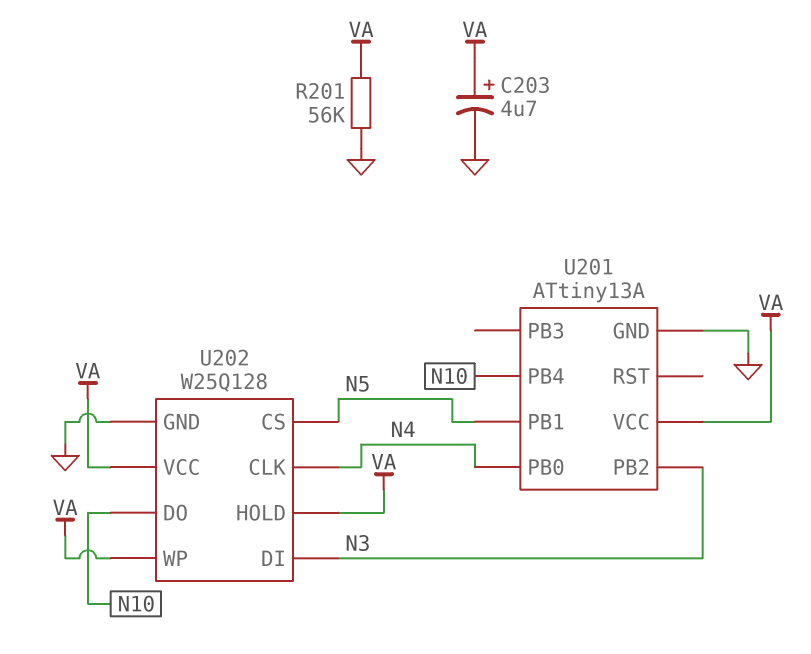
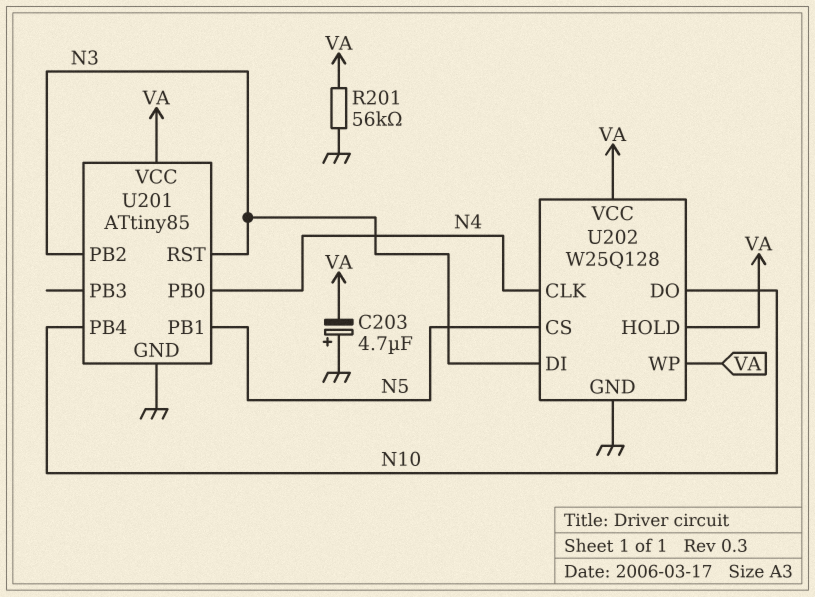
C203: 4.7uF (plus VA, minus GND) -> 4.7uF (plus GND, minus VA)
U201: ATtiny13A -> ATtiny85
U201 pin RST: none -> N3

